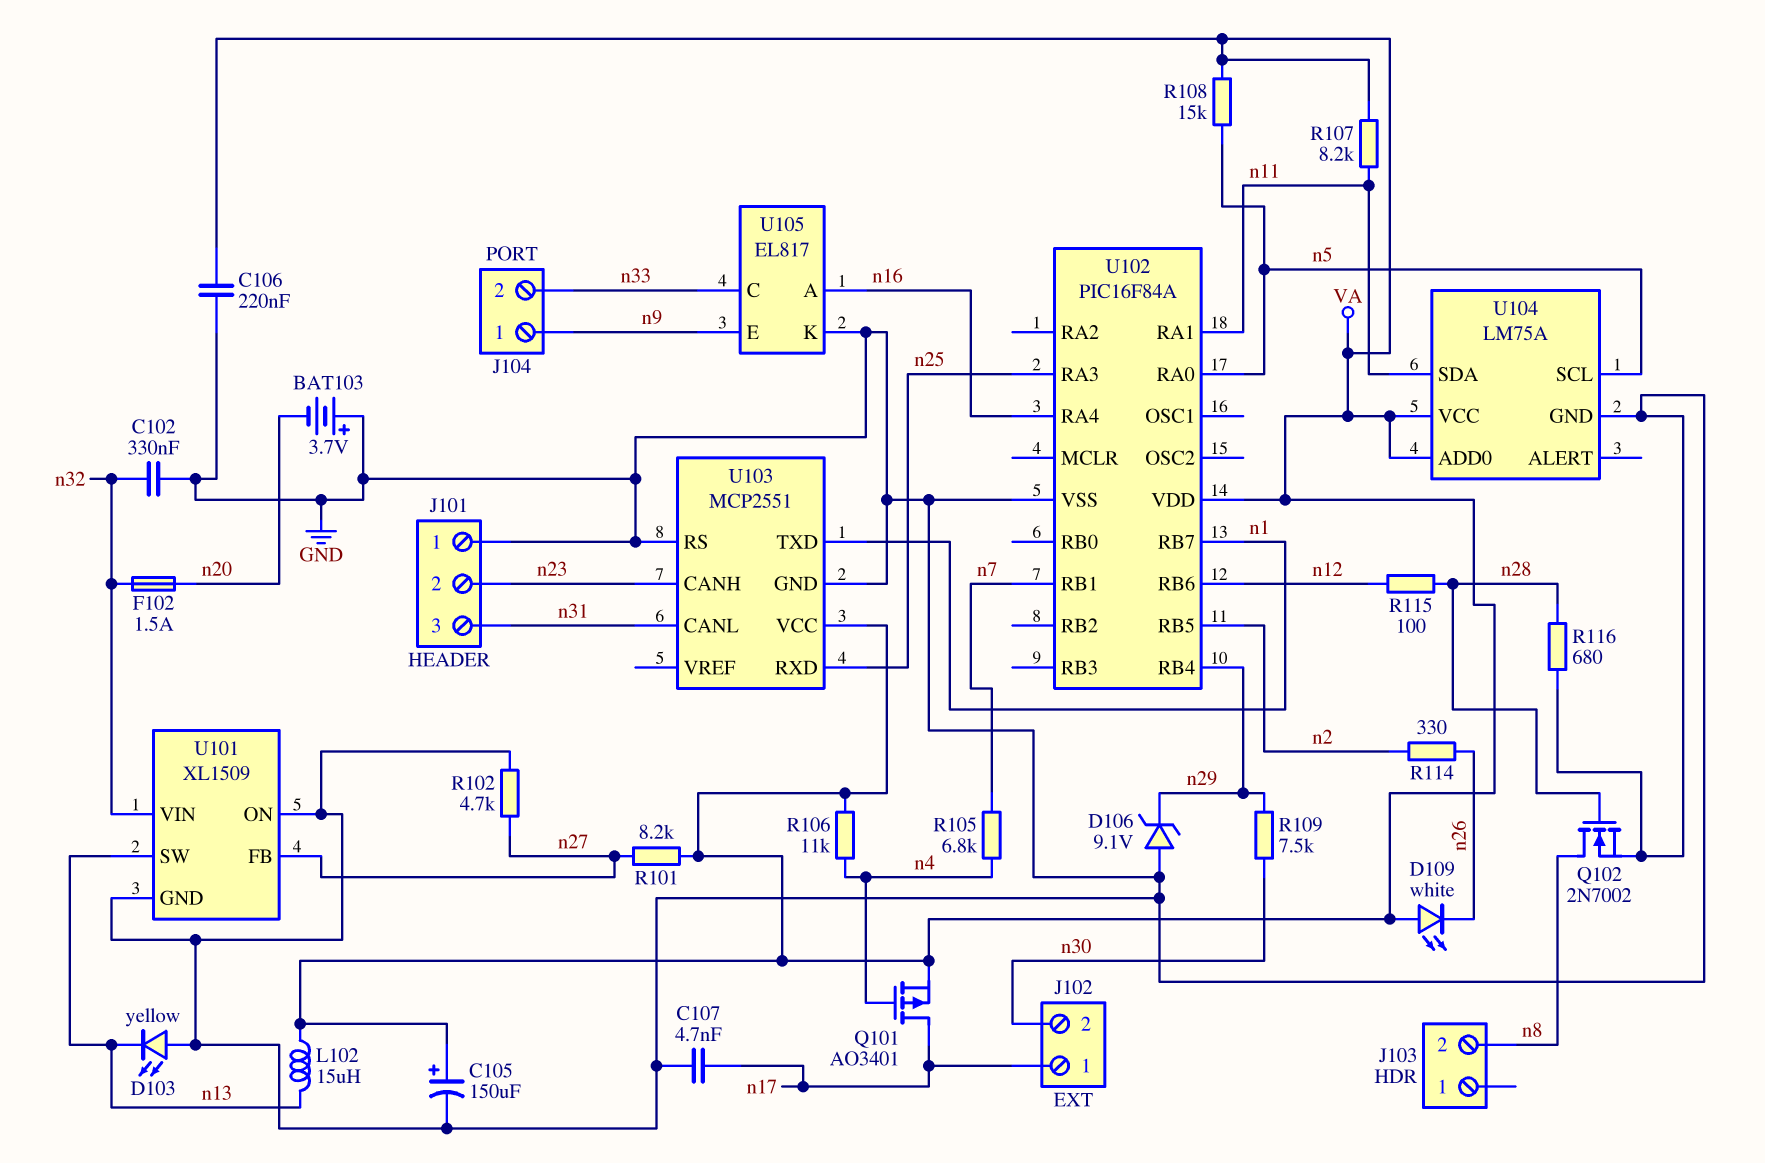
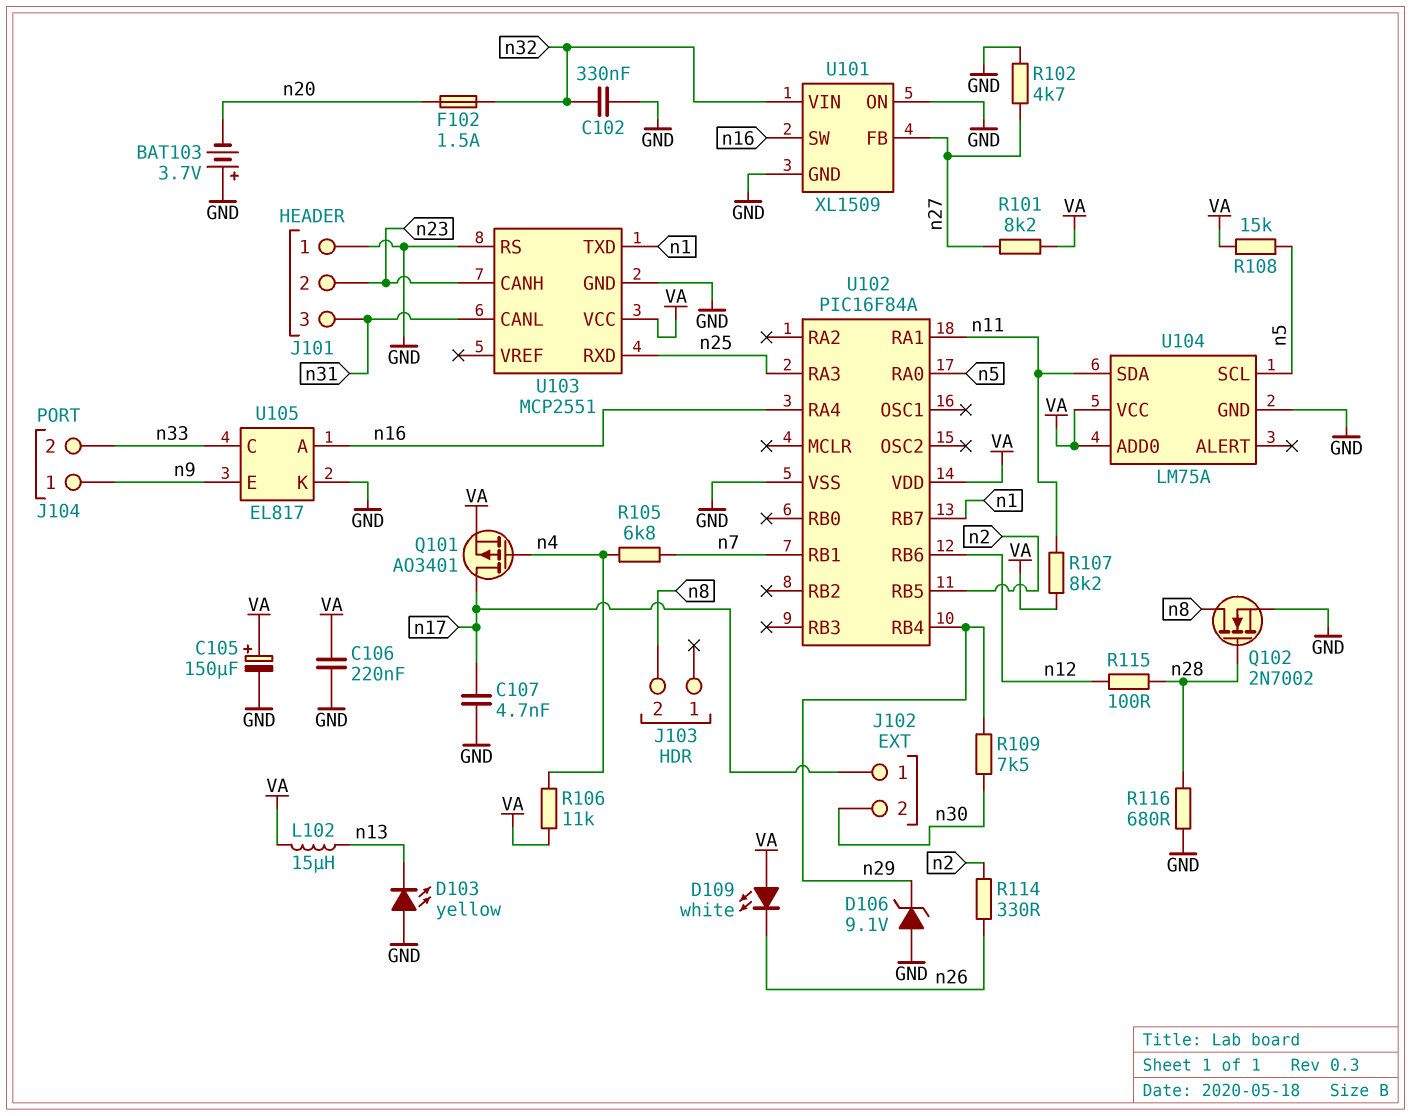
U101 pin SW: n13 -> n16

